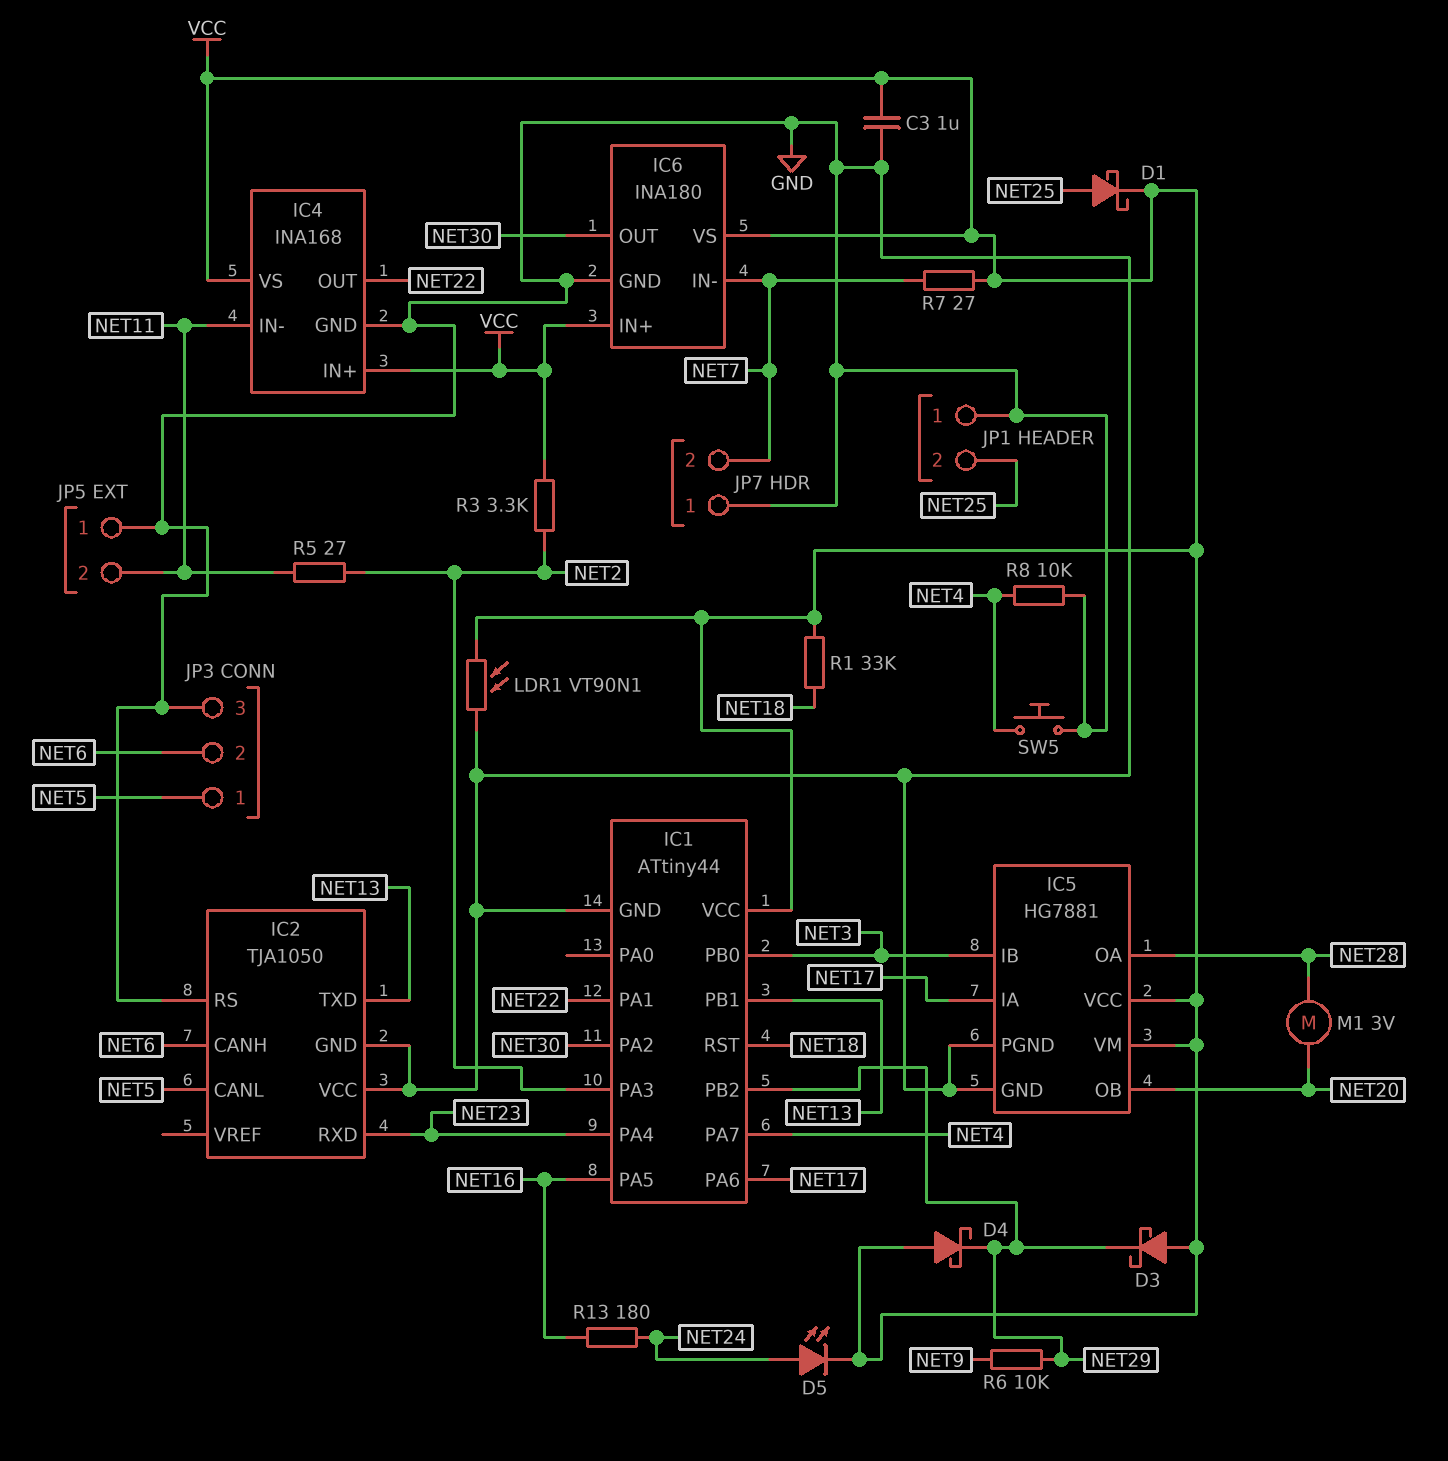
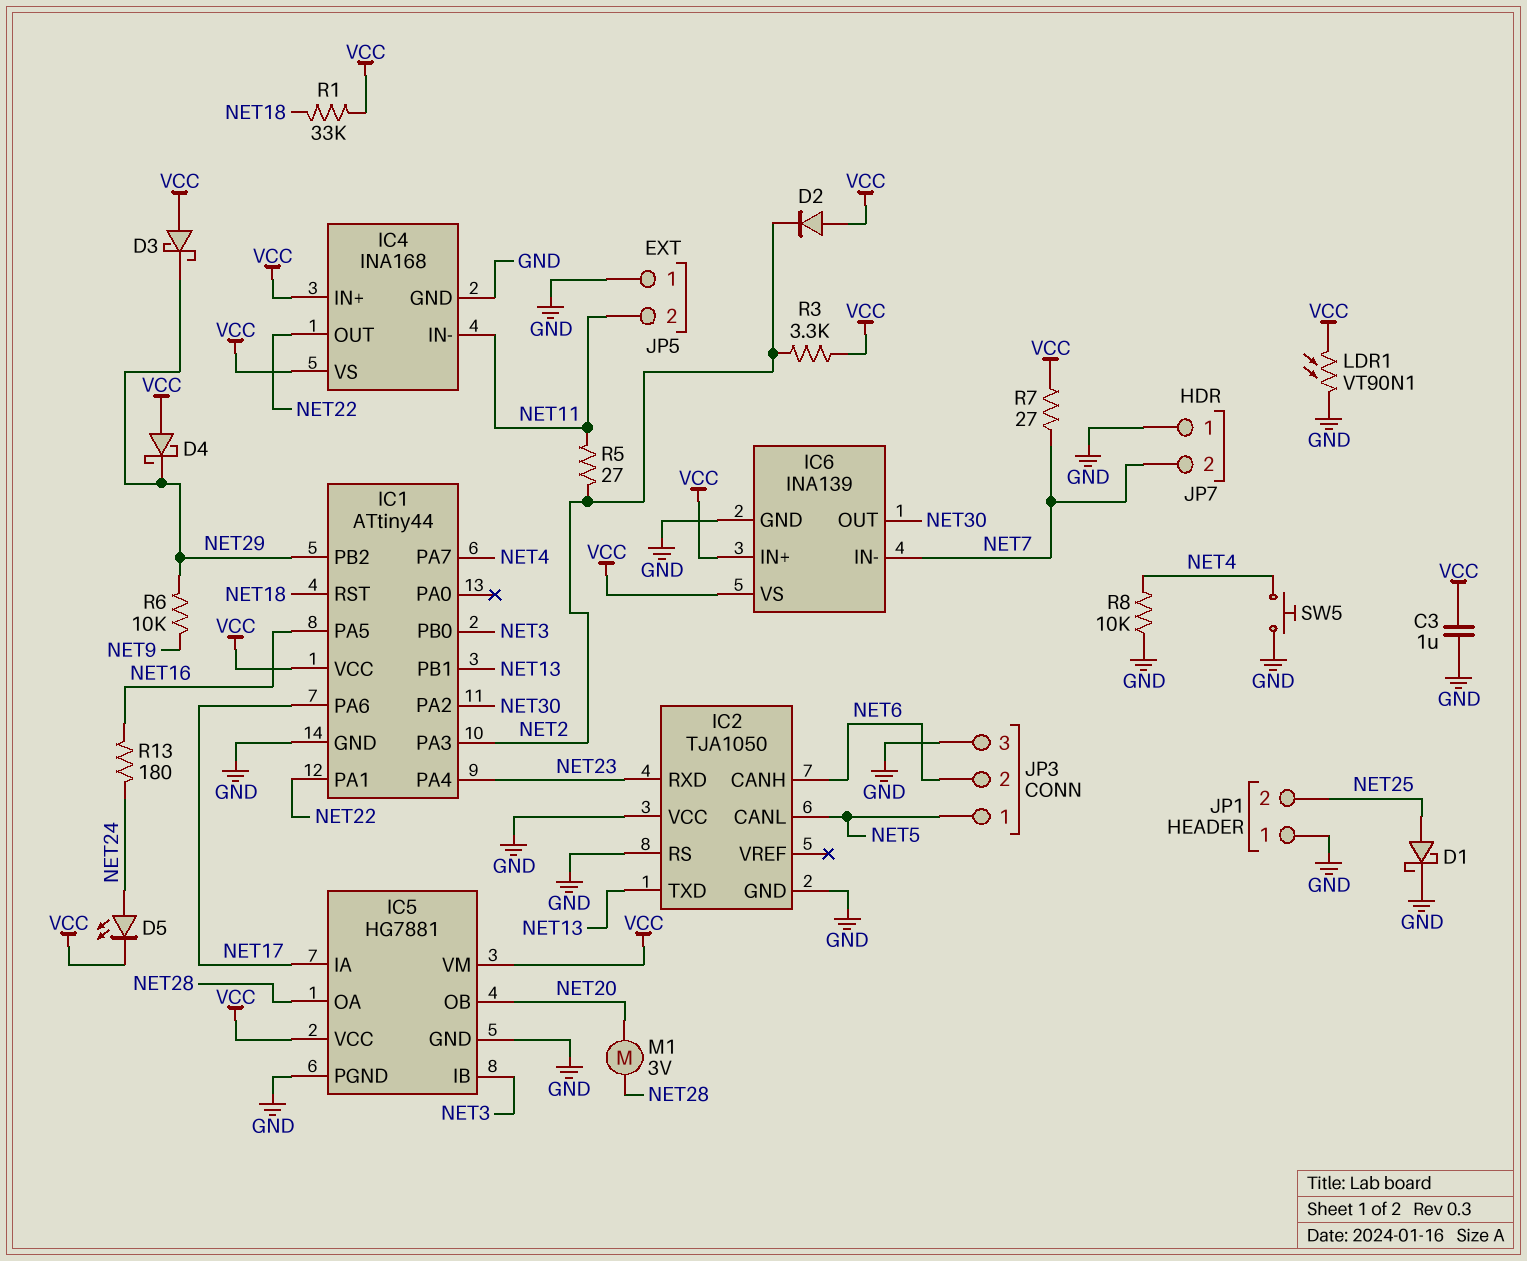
D1: schottky (A NET25, K VCC) -> schottky (A NET25, K GND)
D2: none -> diode (A VCC, K NET2)
IC6: INA180 -> INA139

